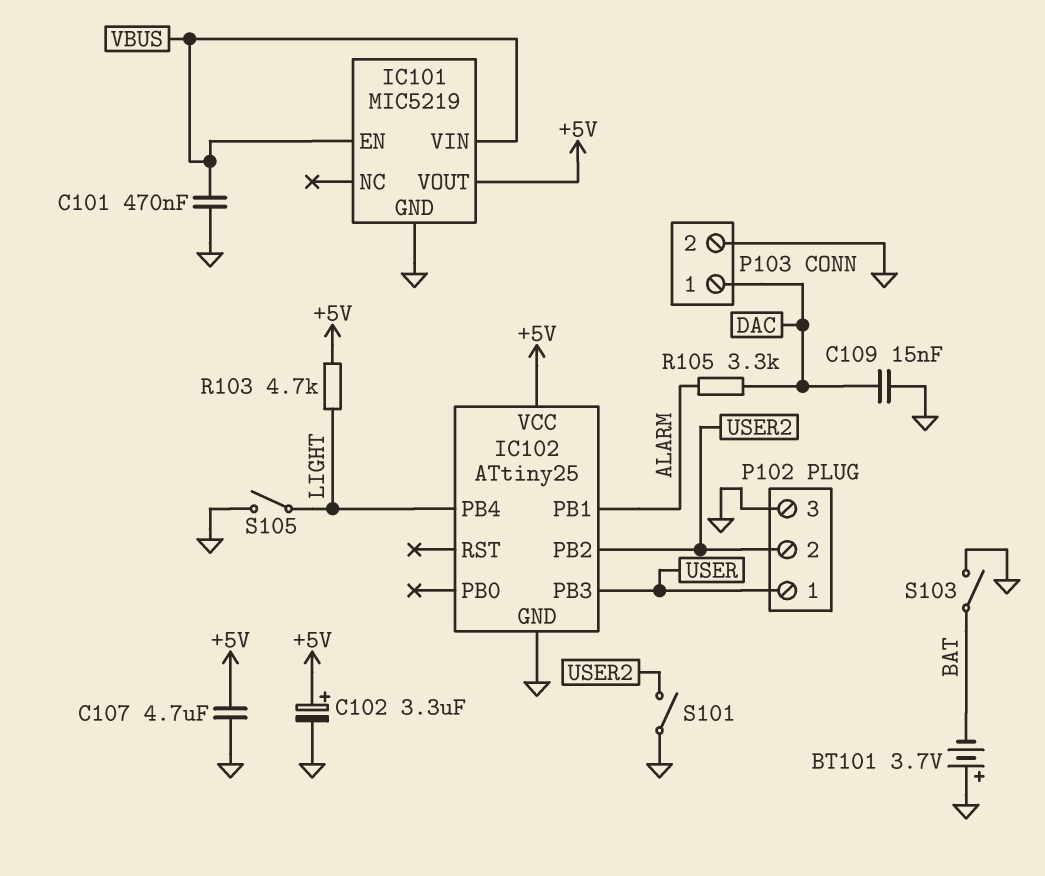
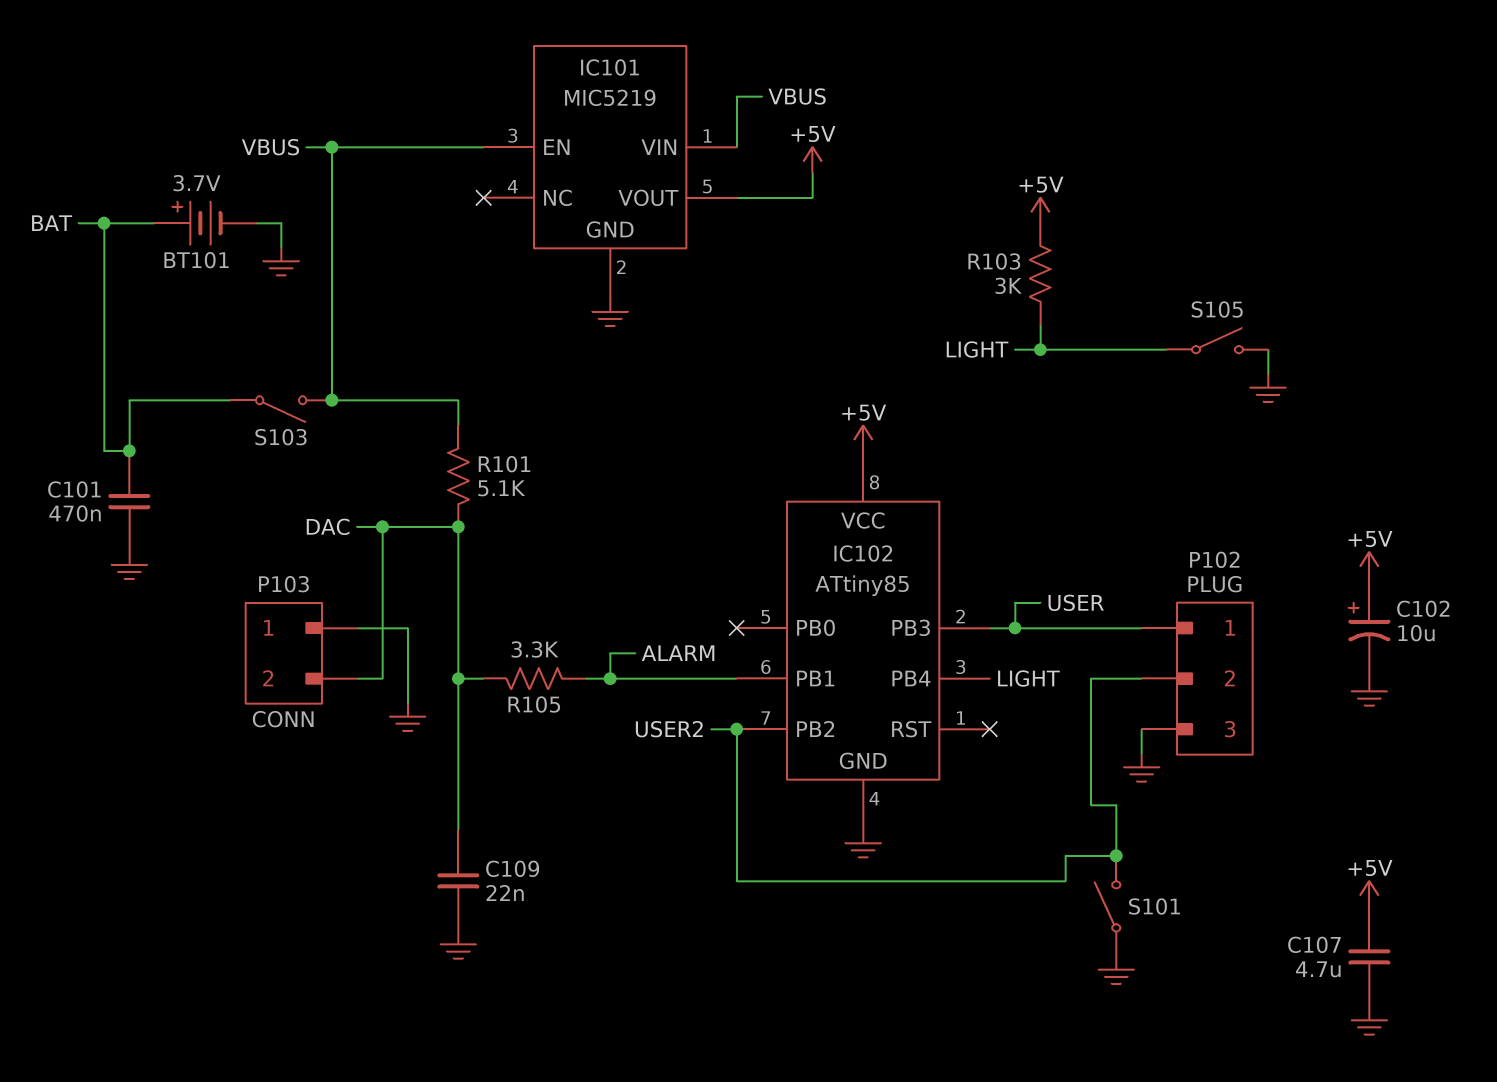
BT101: 3.7V (plus GND, minus BAT) -> 3.7V (plus BAT, minus GND)
C101: 470nF (GND, VBUS) -> 470nF (BAT, GND)
C102: 3.3uF (plus +5V, minus GND) -> 10uF (plus +5V, minus GND)
C109: 15nF (DAC, GND) -> 22nF (DAC, GND)
IC102: ATtiny25 -> ATtiny85
P103 pin 1: DAC -> GND
P103 pin 2: GND -> DAC
R101: none -> 5.1k (DAC, VBUS)
R103: 4.7k (+5V, LIGHT) -> 3k (+5V, LIGHT)
S103: switch (BAT, GND) -> switch (BAT, VBUS)

